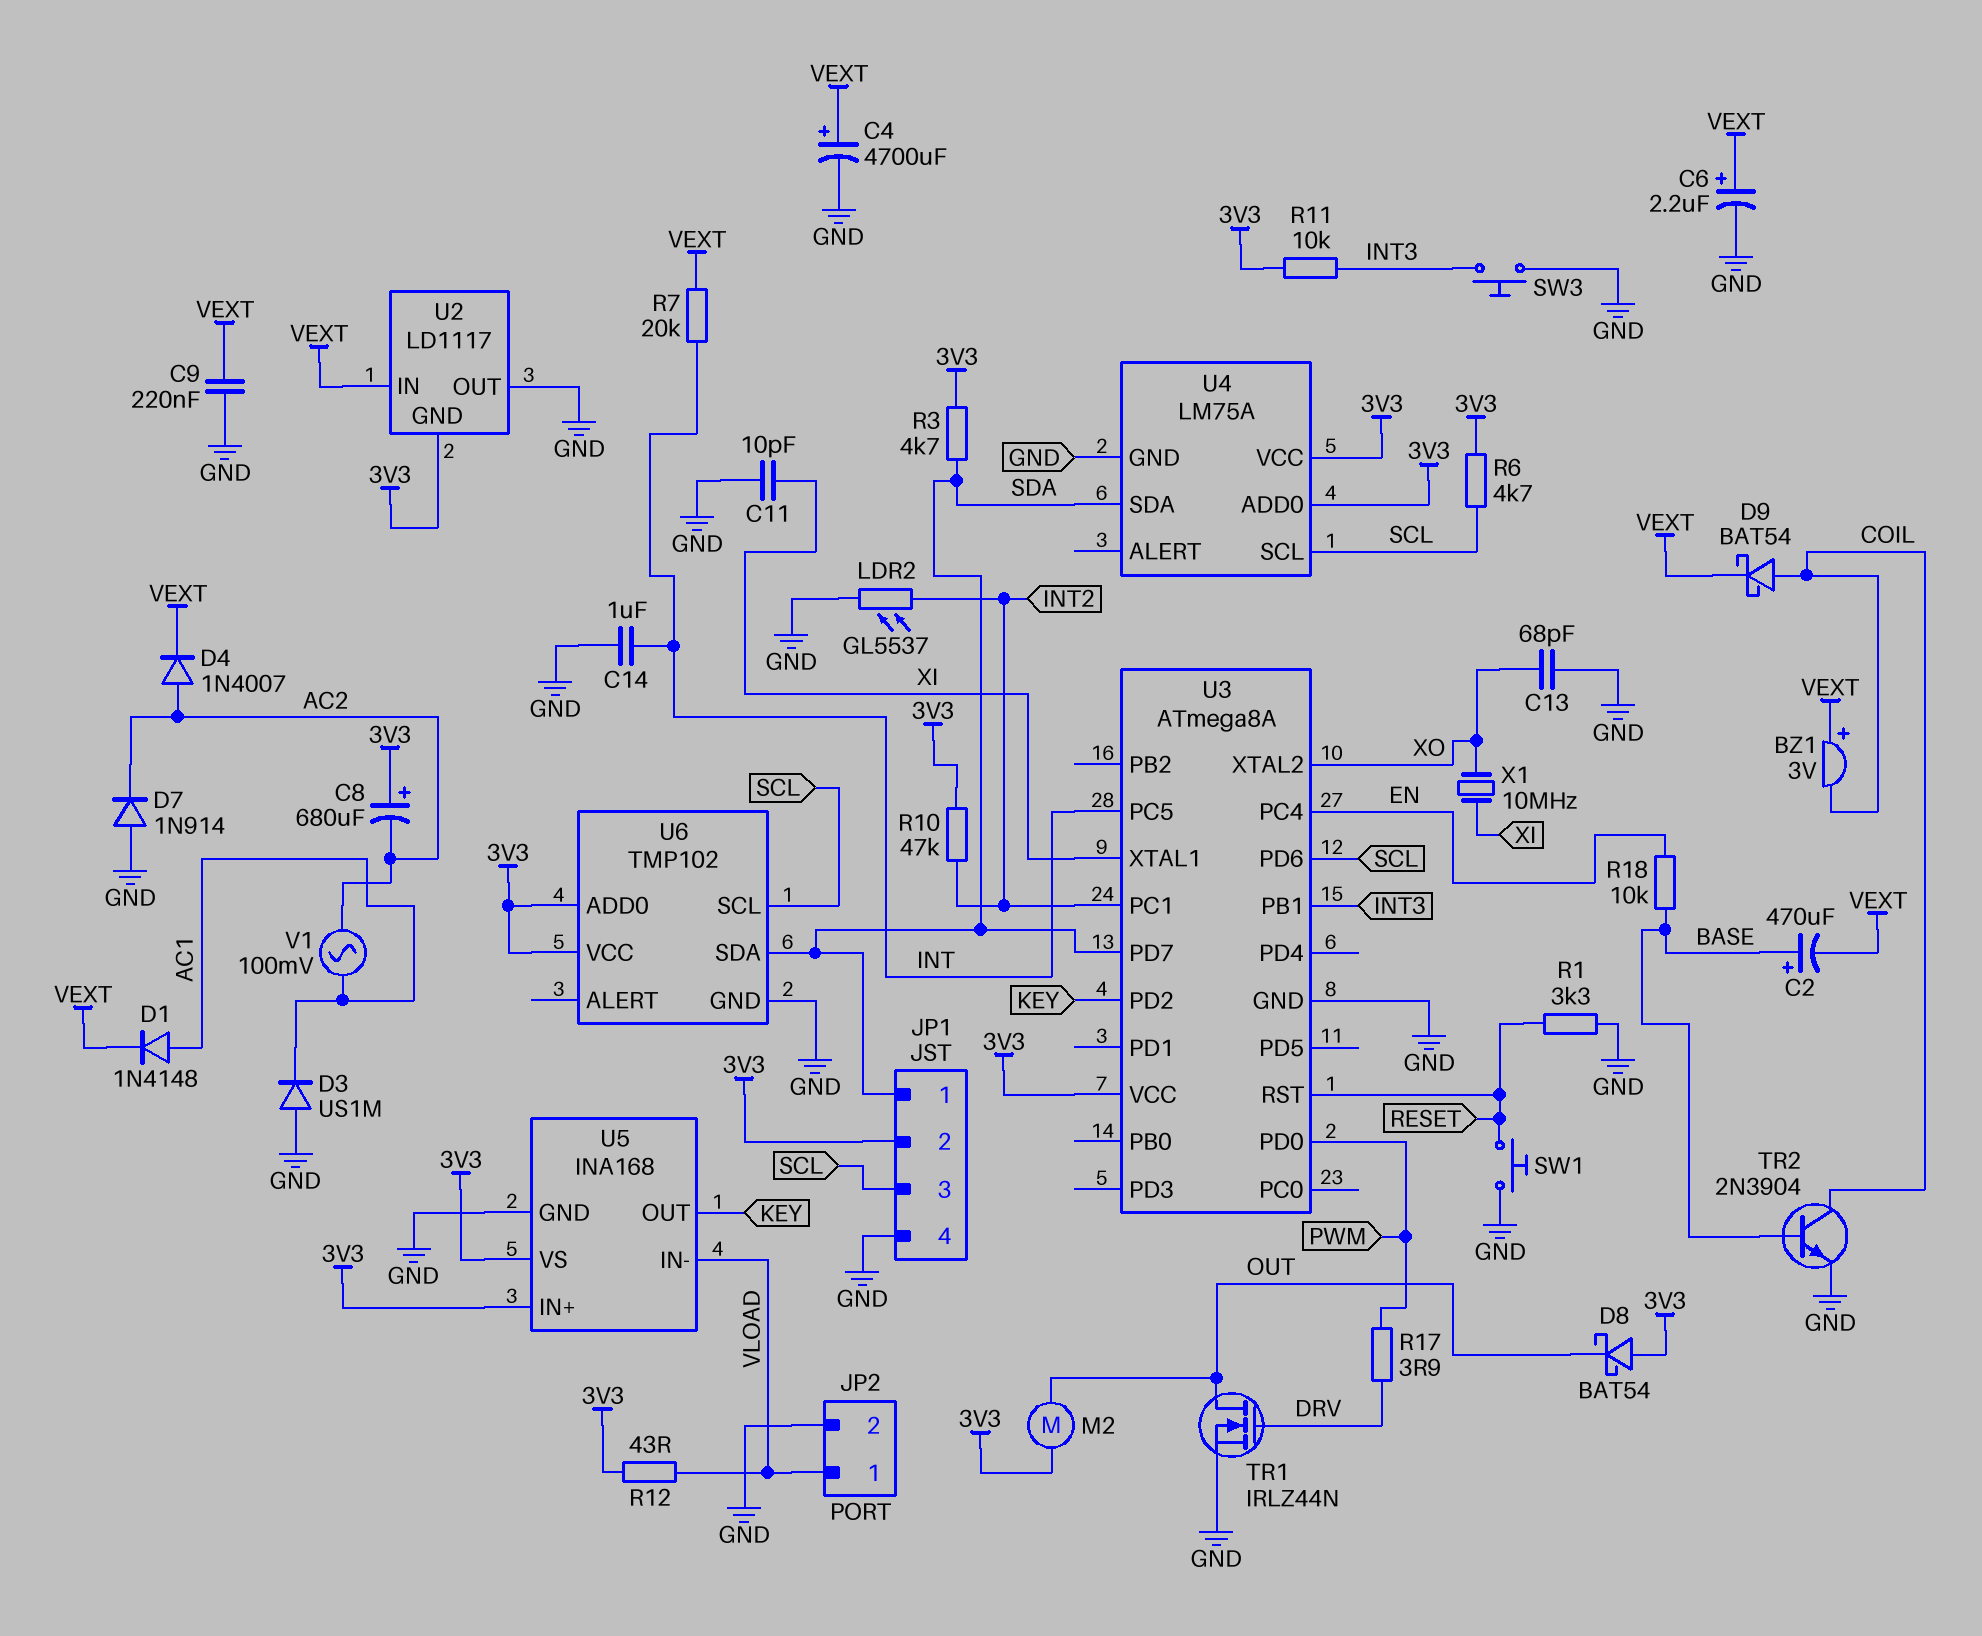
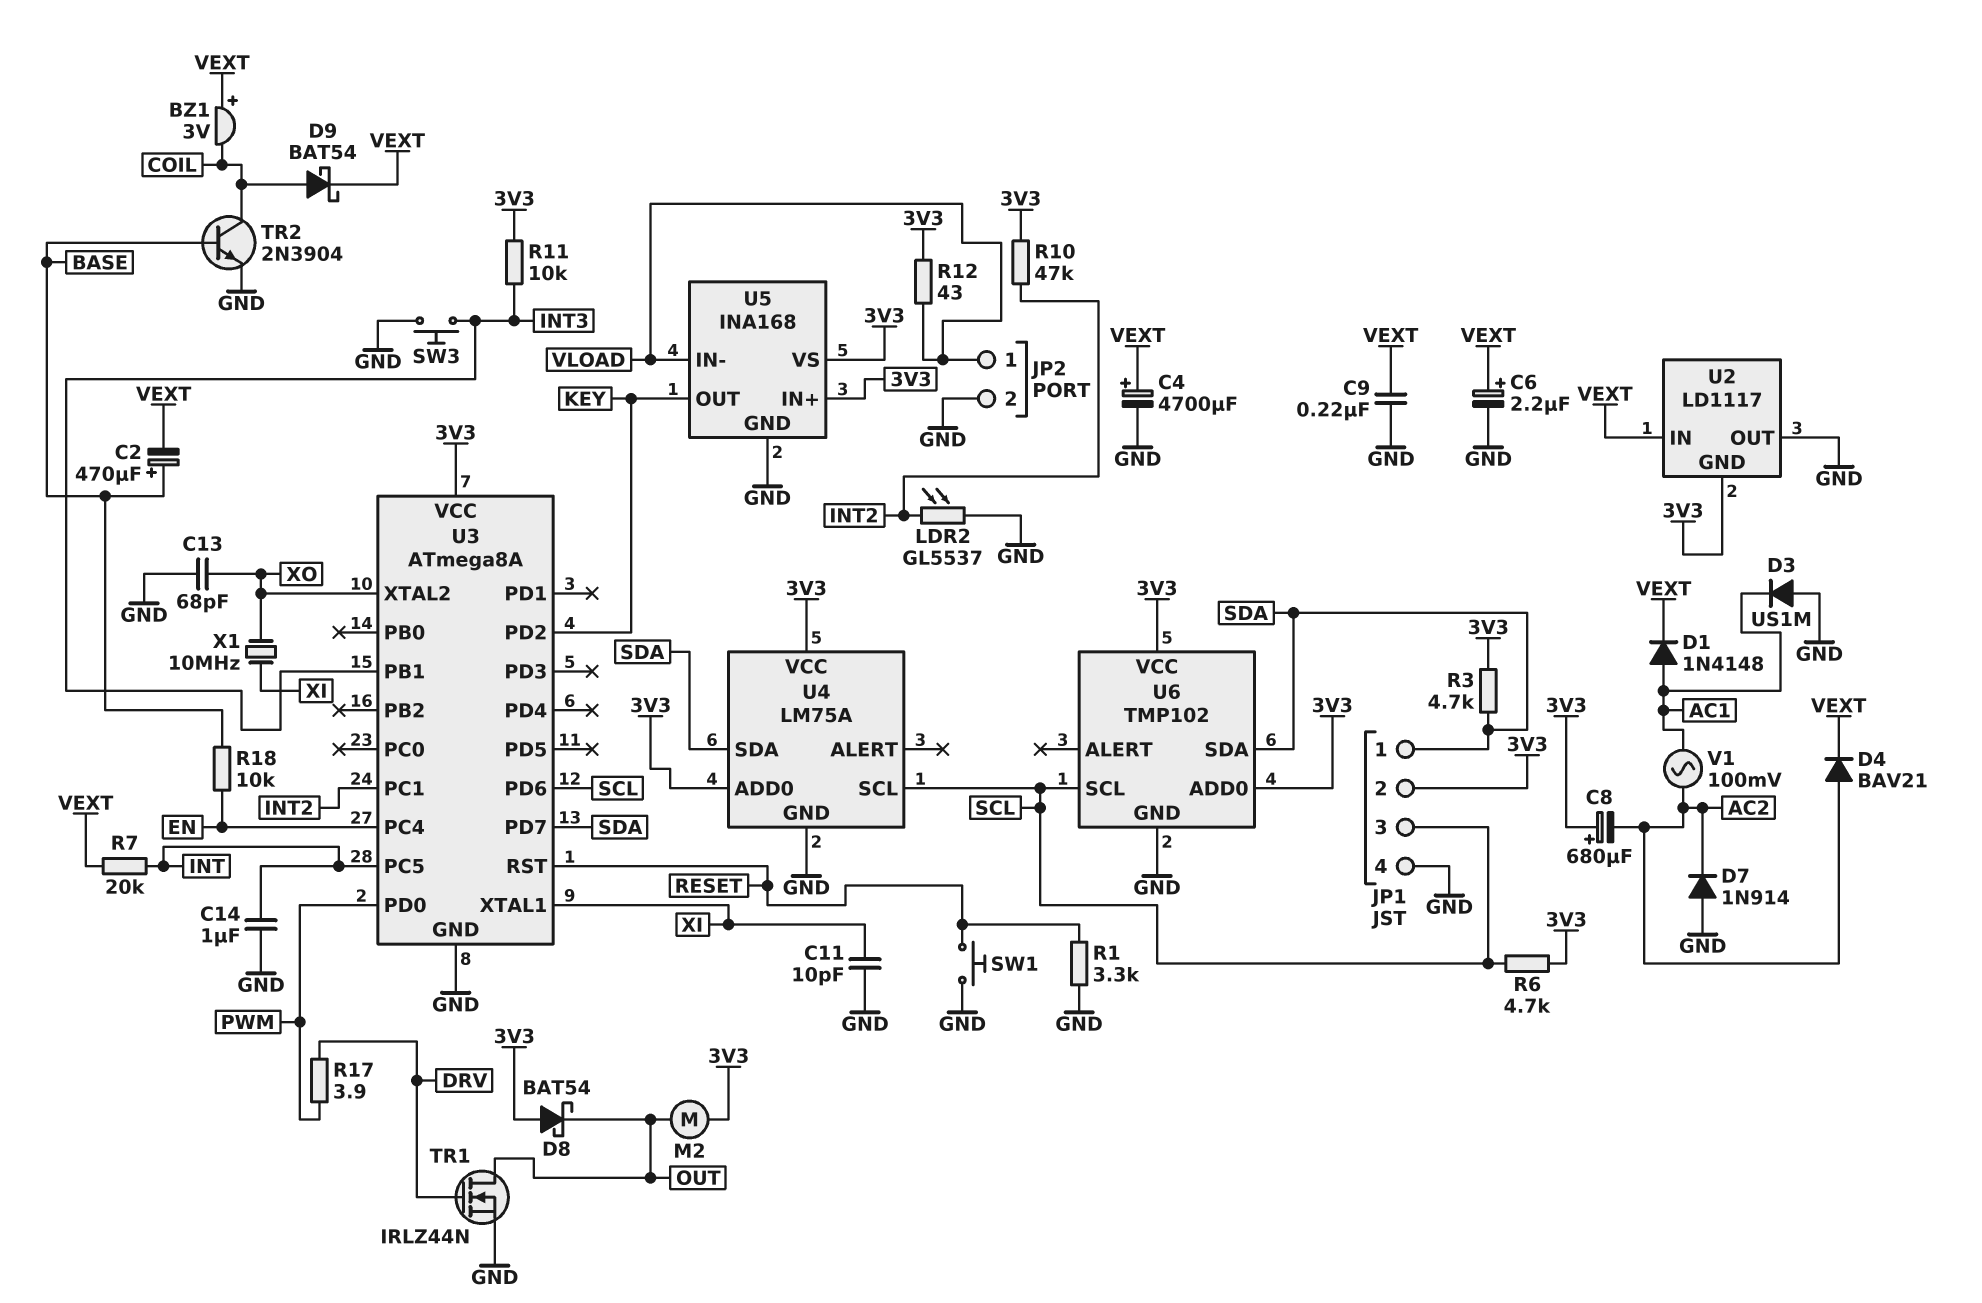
D4: diode 1N4007 (A AC2, K VEXT) -> diode BAV21 (A AC2, K VEXT)

